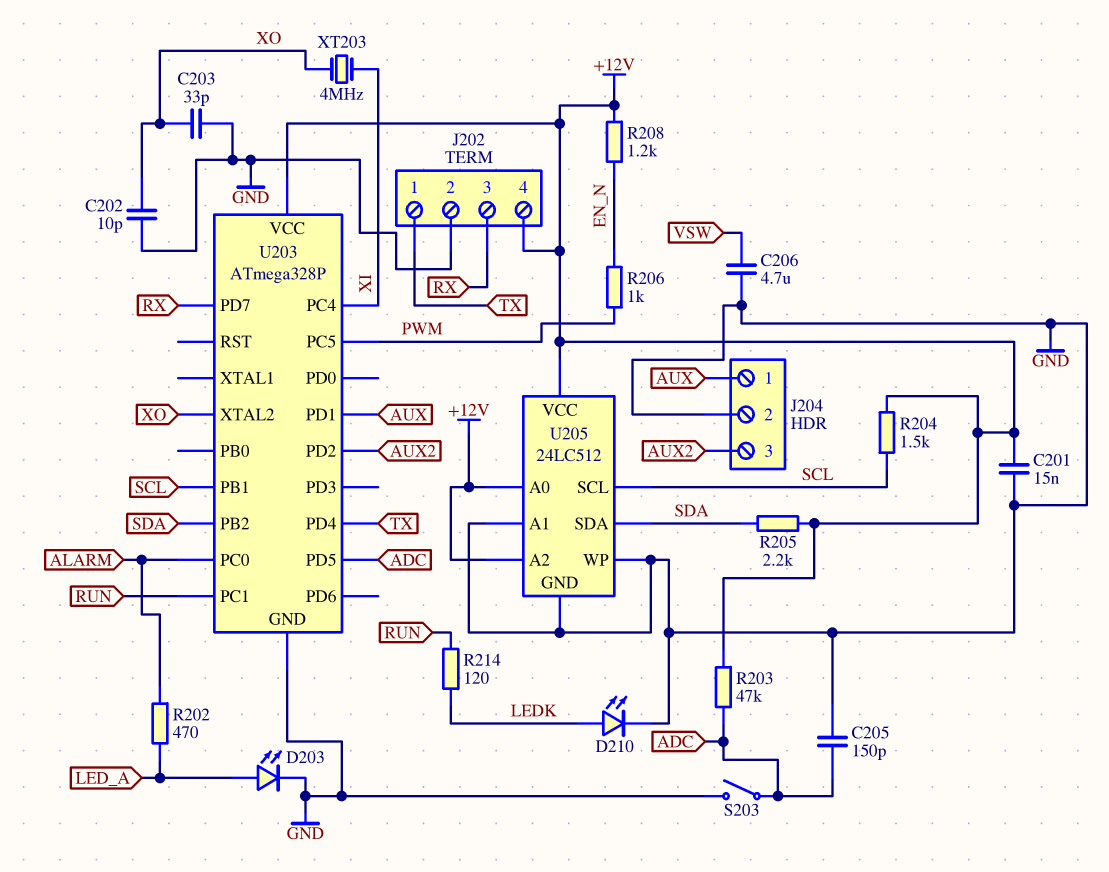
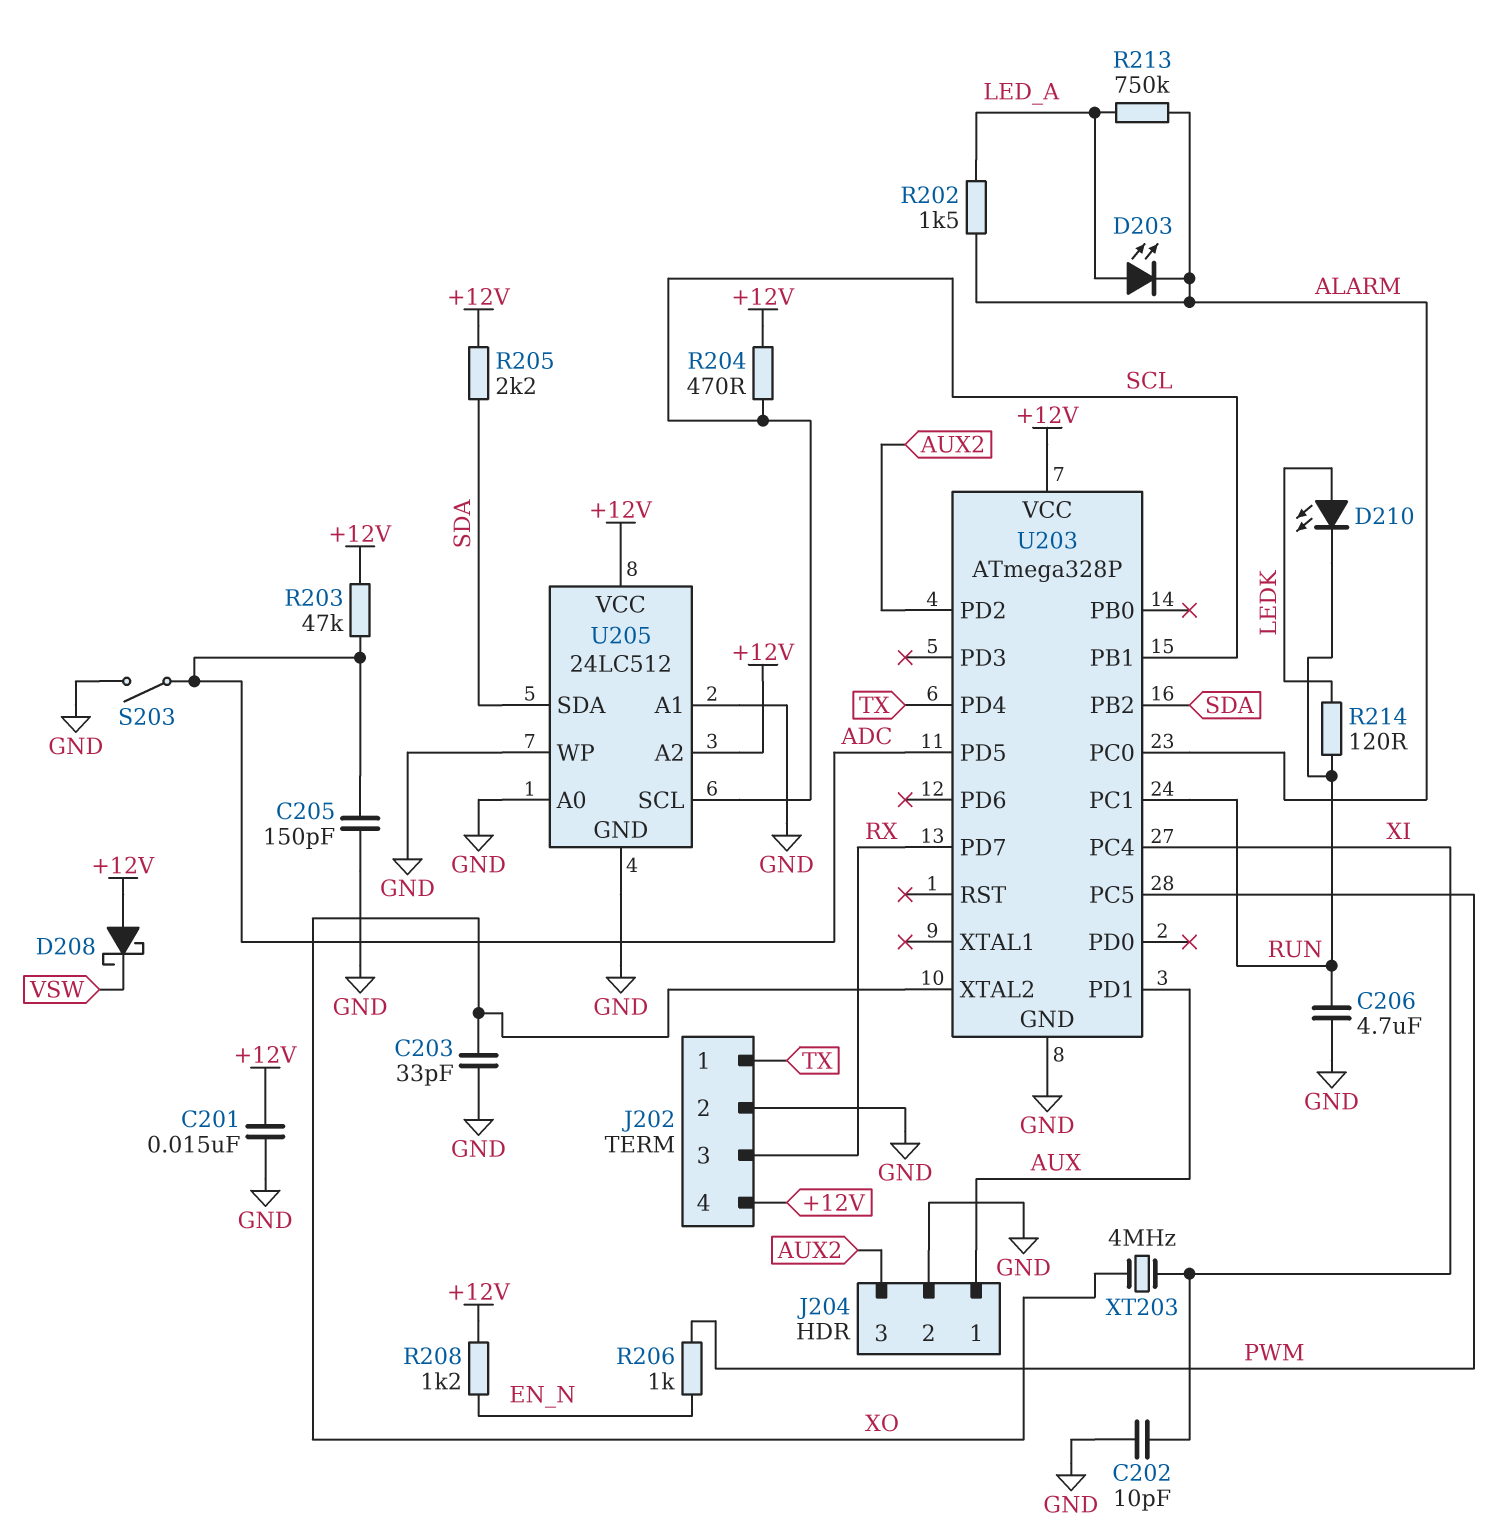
C202: 10pF (GND, XO) -> 10pF (GND, XI)
C206: 4.7uF (GND, VSW) -> 4.7uF (GND, RUN)
D203: LED (A LED_A, K GND) -> LED (A LED_A, K ALARM)
D208: none -> schottky (A +12V, K VSW)
D210: LED (A LEDK, K GND) -> LED (A LEDK, K RUN)
R202: 470 (ALARM, LED_A) -> 1.5k (ALARM, LED_A)
R204: 1.5k (+12V, SCL) -> 470 (+12V, SCL)
R213: none -> 750k (ALARM, LED_A)
U205 pin A0: +12V -> GND

